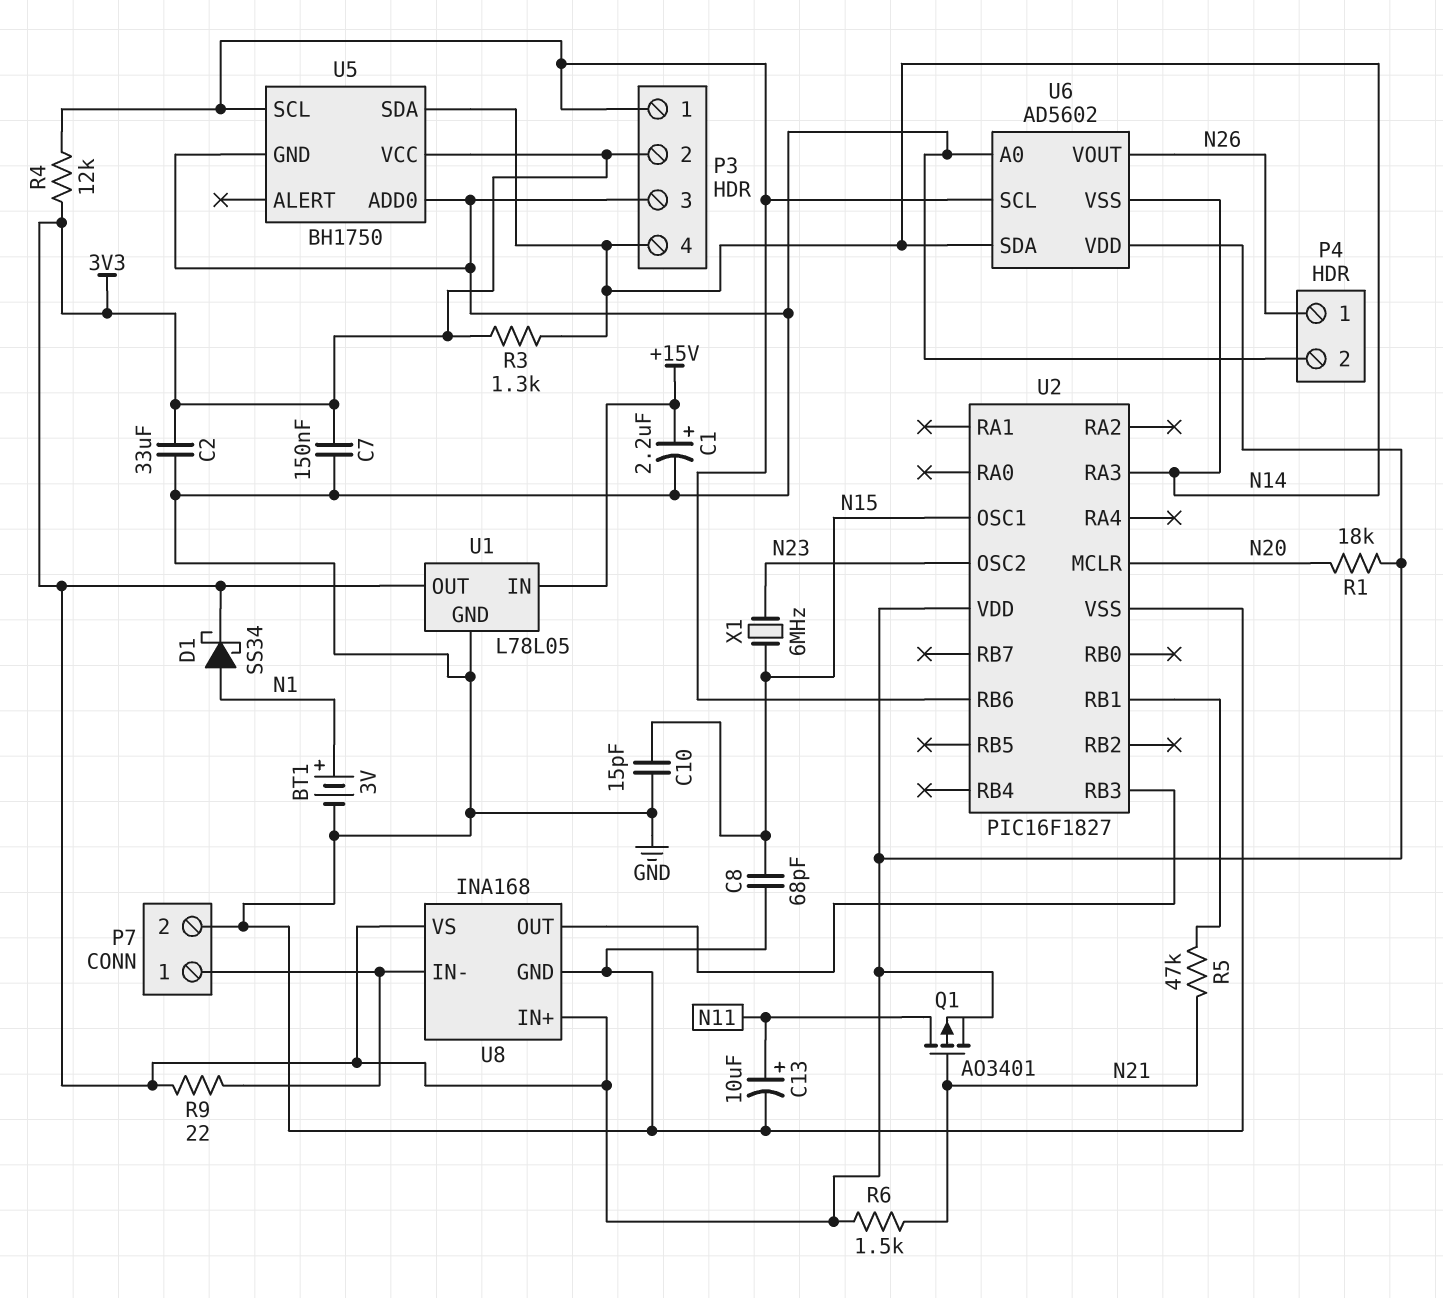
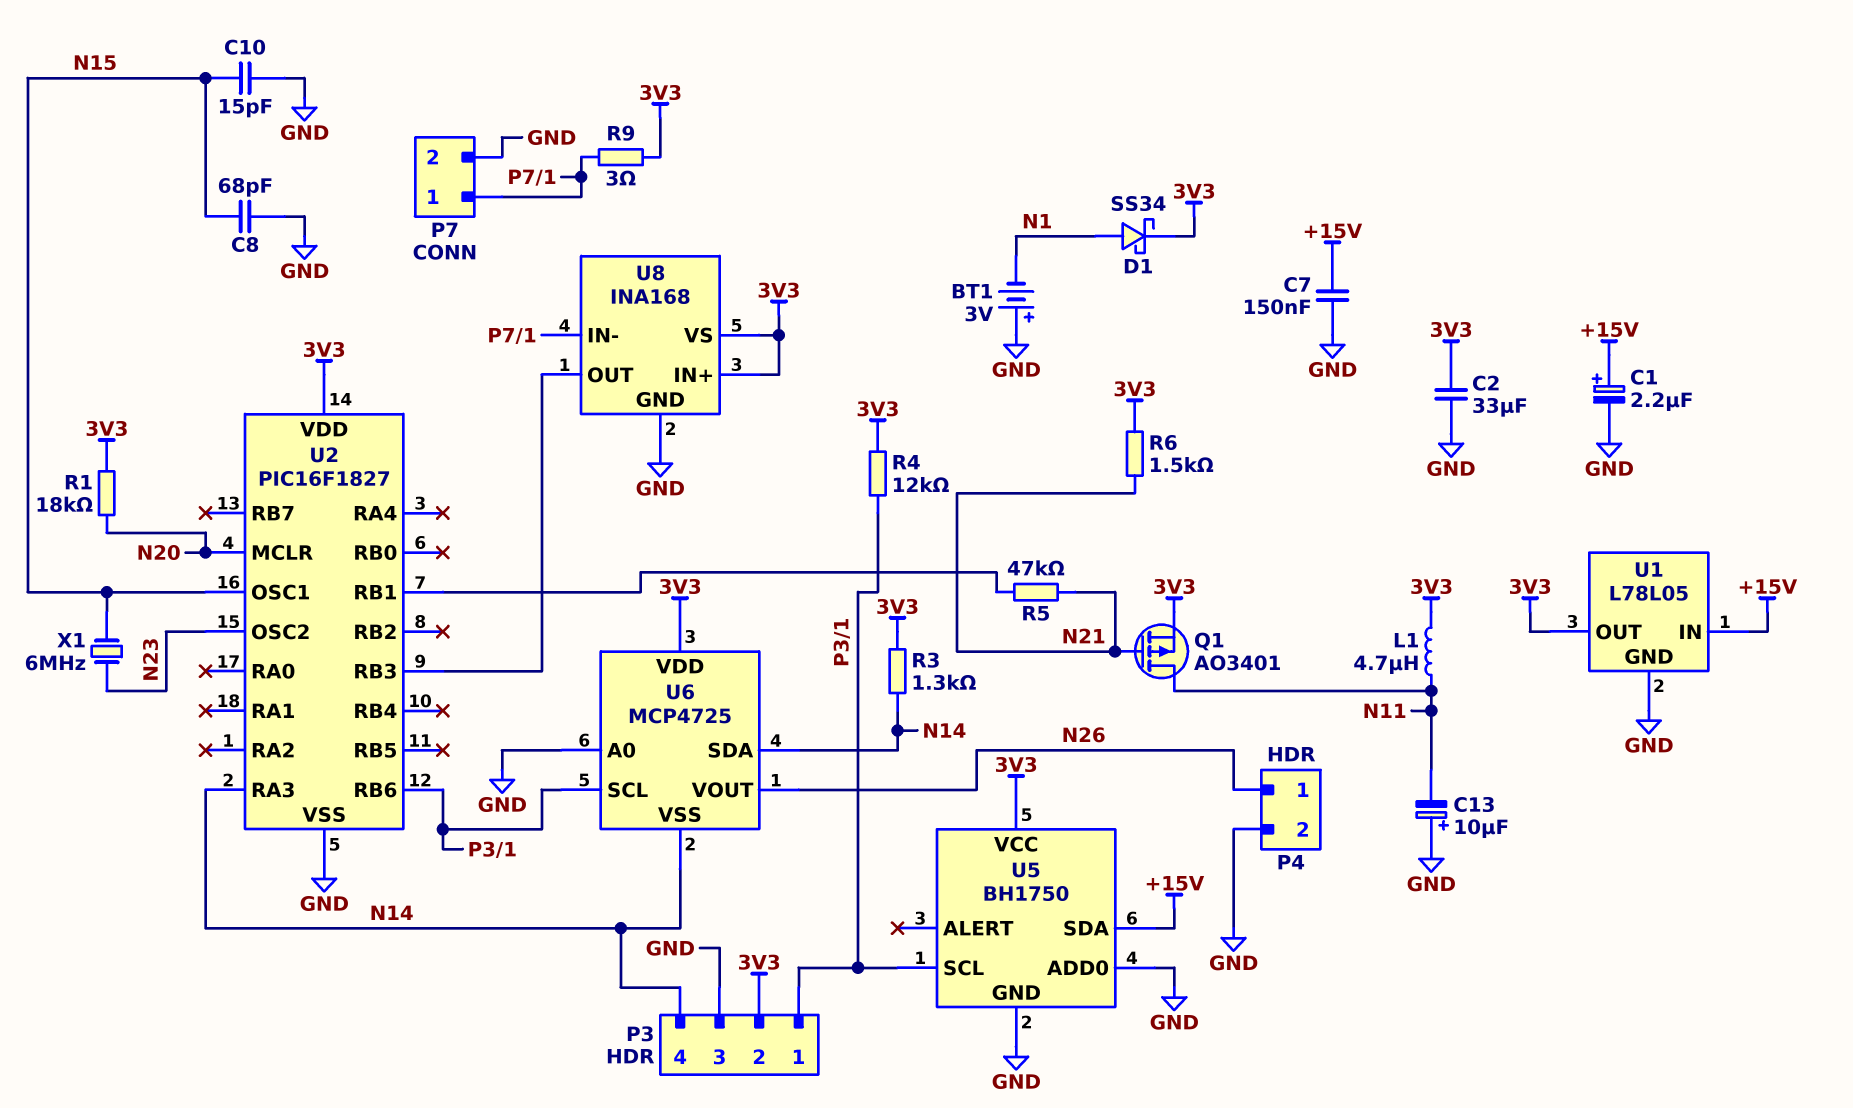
BT1: 3V (plus N1, minus GND) -> 3V (plus GND, minus N1)
C7: 150nF (3V3, GND) -> 150nF (+15V, GND)
C13: 10uF (plus N11, minus GND) -> 10uF (plus GND, minus N11)
L1: none -> 4.7uH (3V3, N11)
R9: 22 (3V3, P7/1) -> 3 (3V3, P7/1)
U5 pin SDA: N14 -> +15V
U6: AD5602 -> MCP4725

